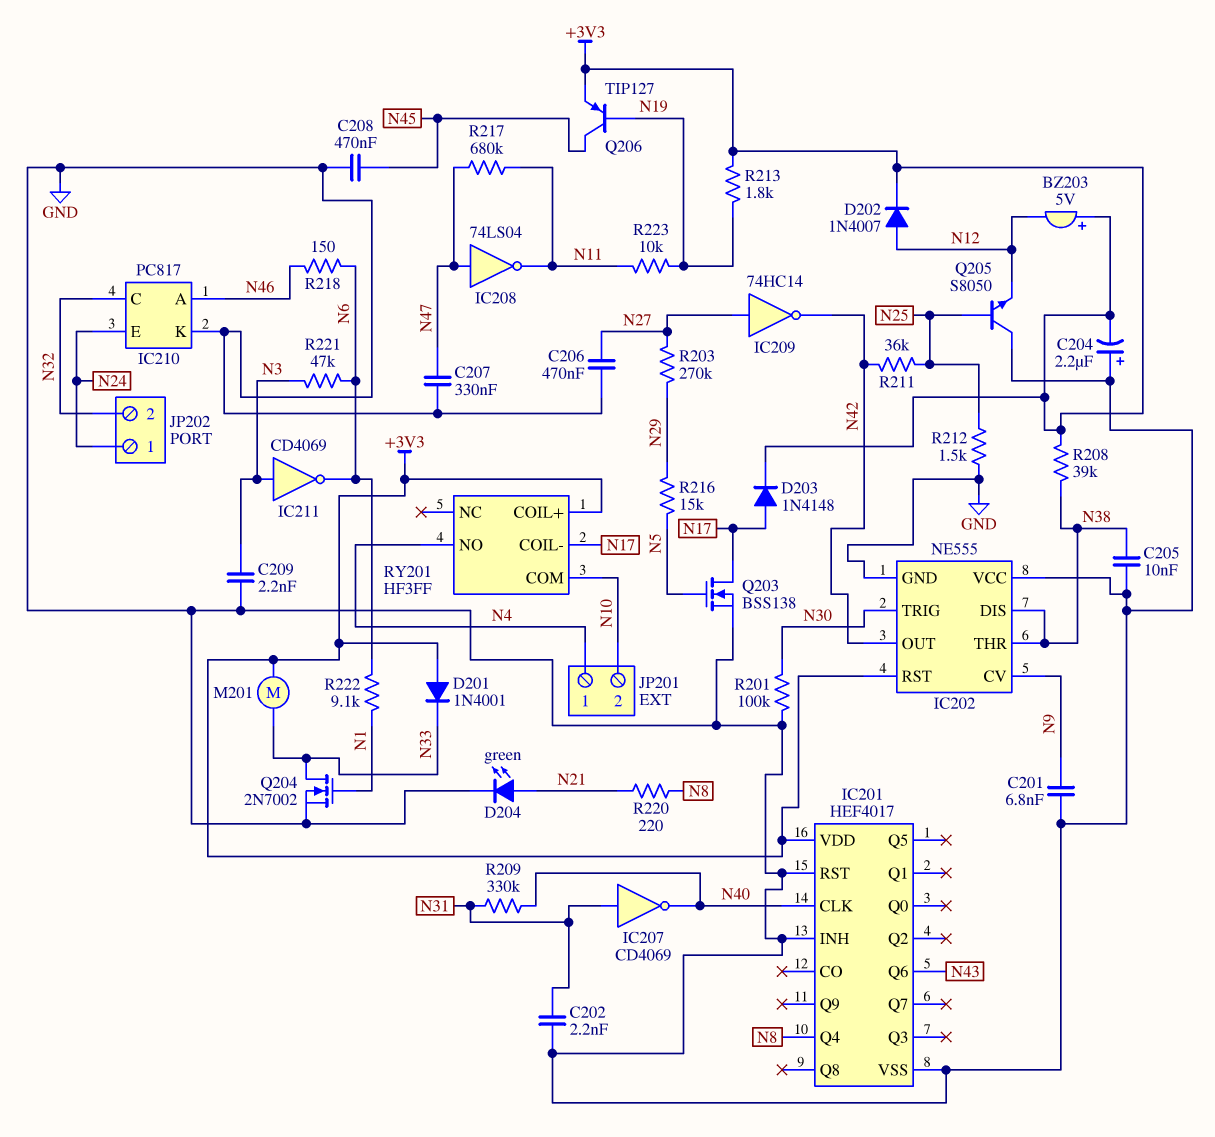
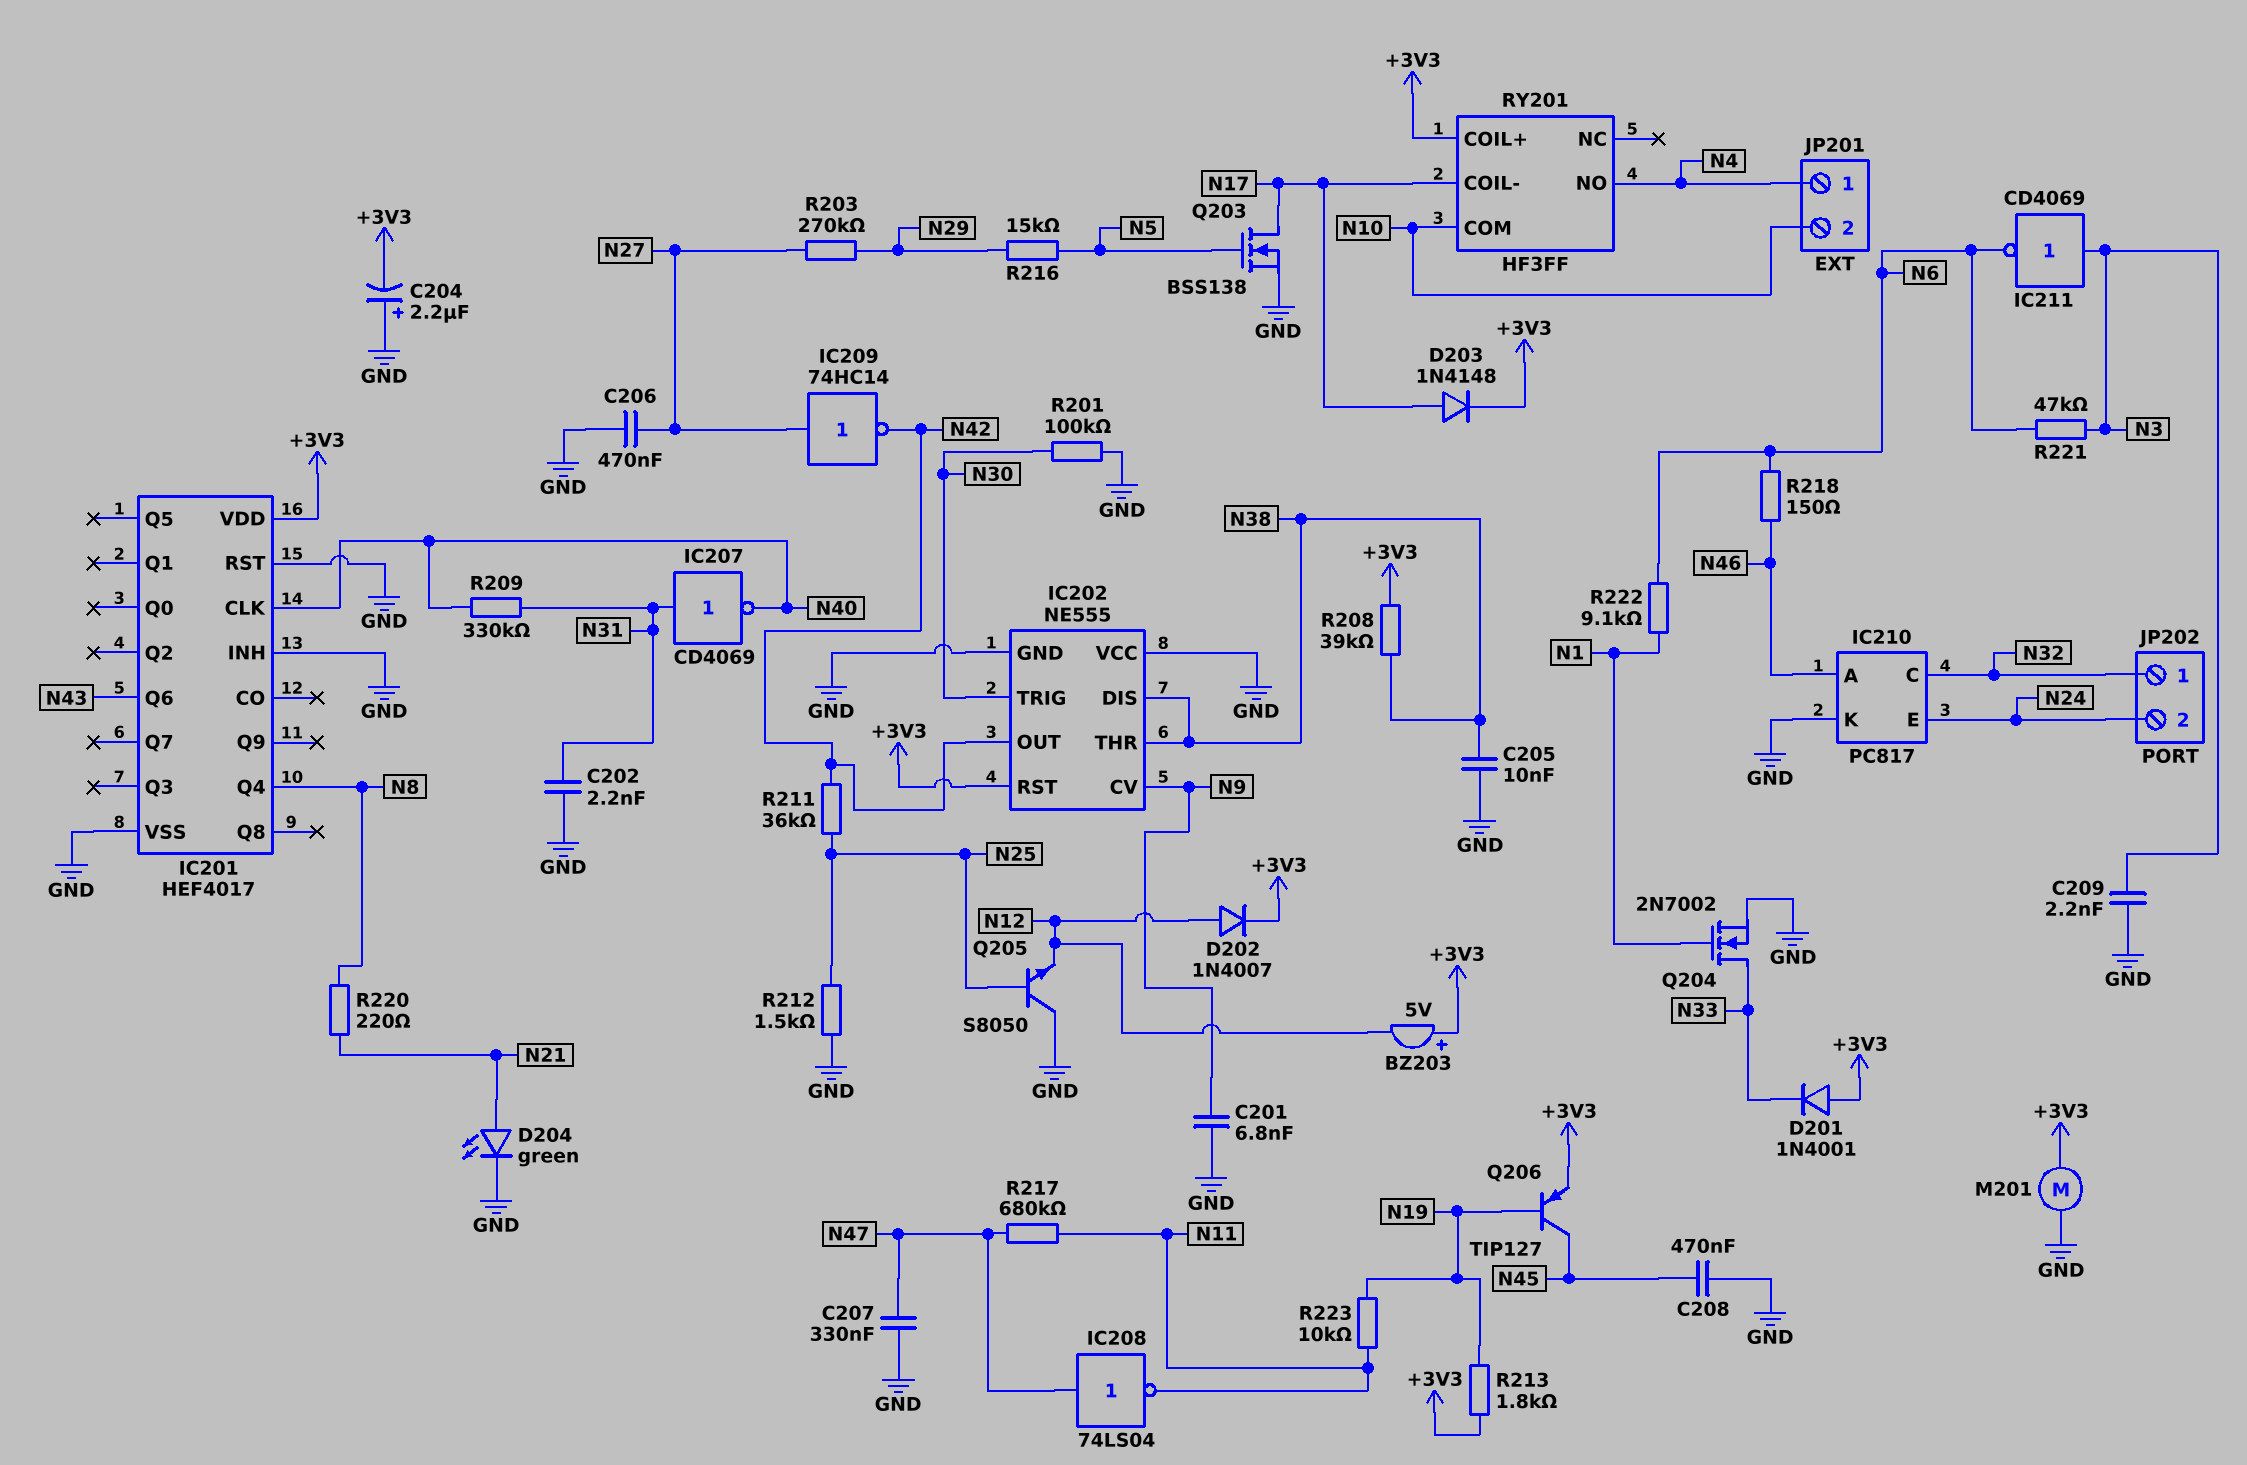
JP202 pin 1: N24 -> N32
JP202 pin 2: N32 -> N24
M201: motor (+3V3, N33) -> motor (+3V3, GND)

